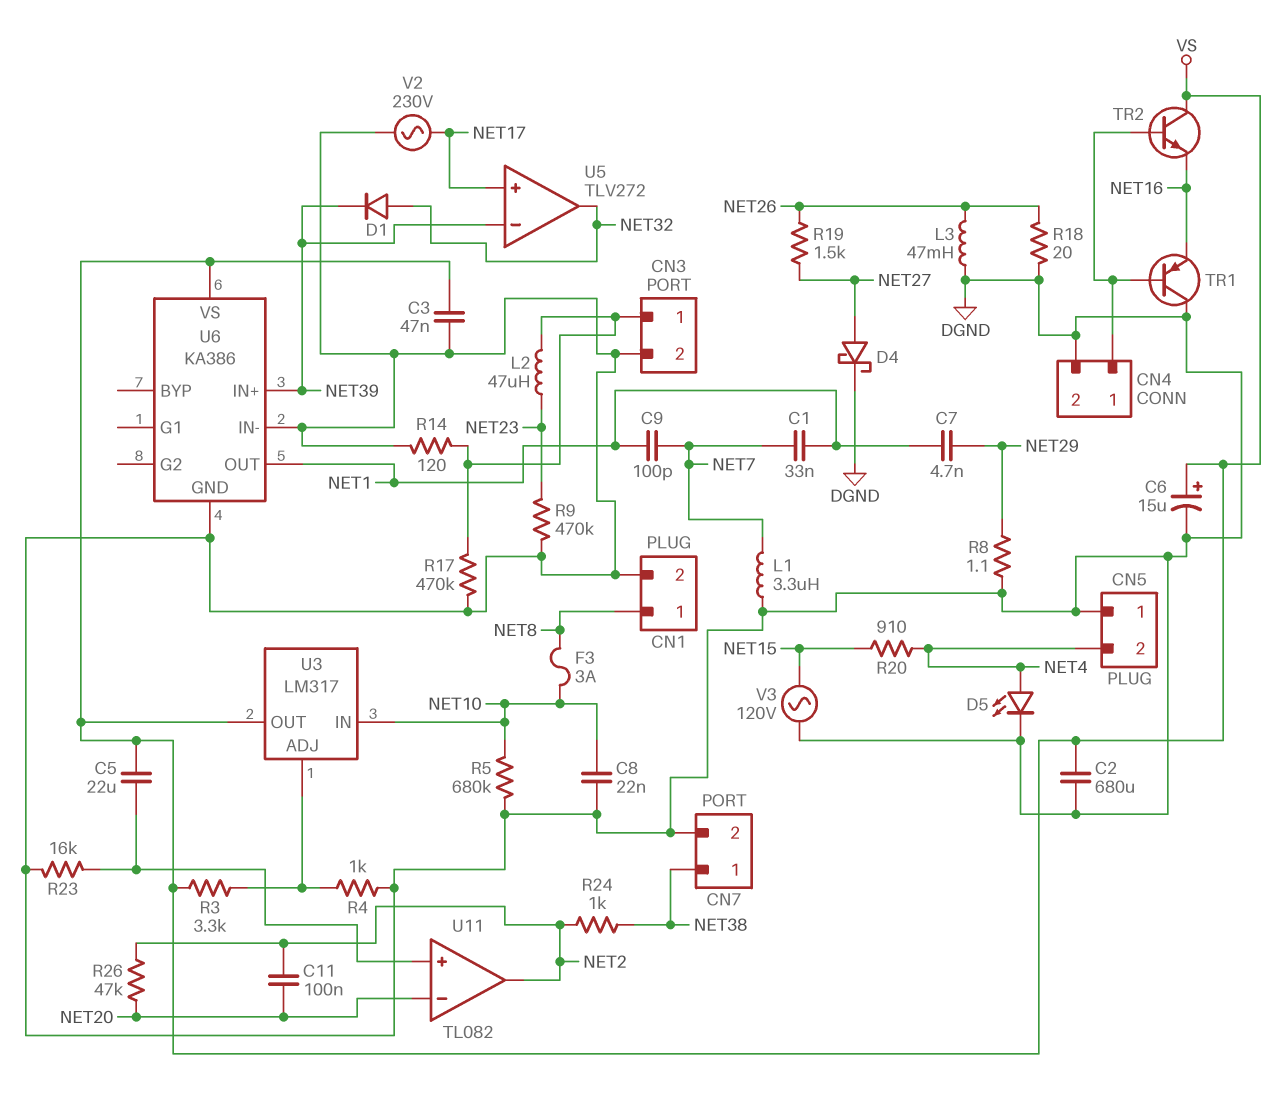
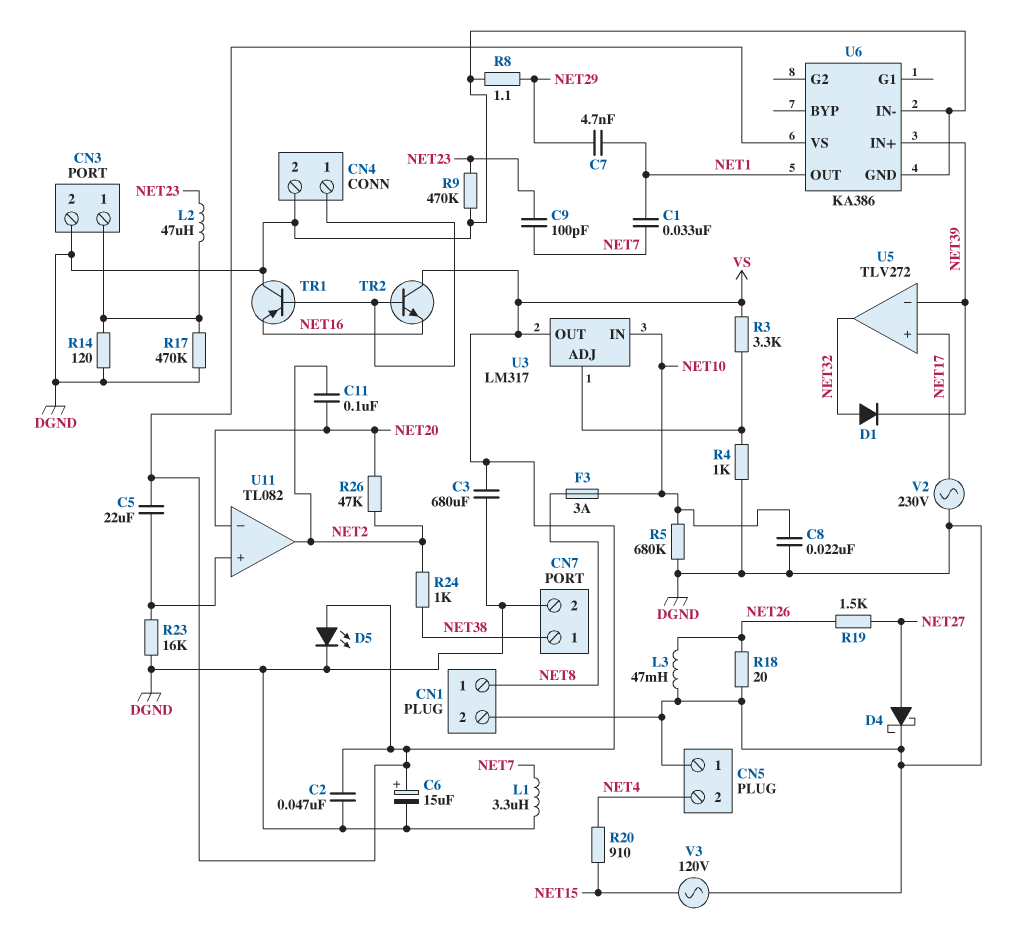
C2: 680uF (DGND, VS) -> 47nF (DGND, VS)
C3: 47nF (DGND, VS) -> 680uF (DGND, VS)
C9: 100pF (NET1, NET7) -> 100pF (NET7, NET23)
D5: LED (A NET4, K DGND) -> LED (A VS, K DGND)

